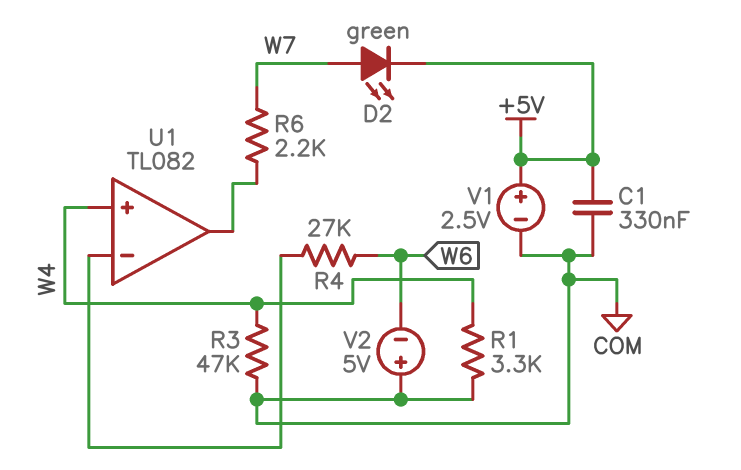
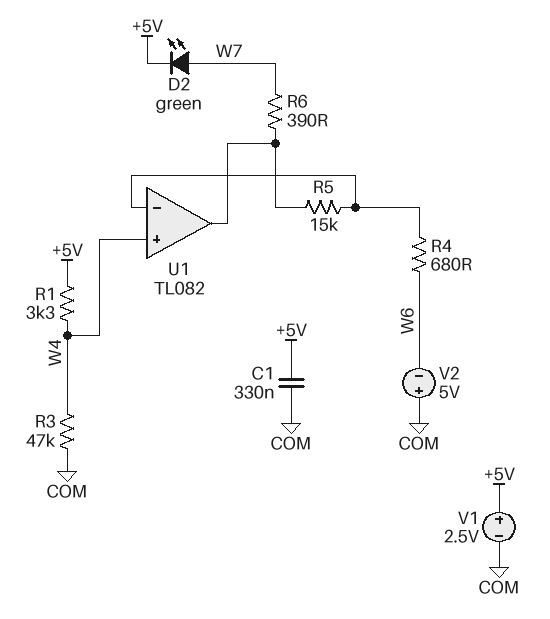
R1: 3.3k (COM, W4) -> 3.3k (+5V, W4)
R4: 27k (U1/in-, W6) -> 680 (U1/in-, W6)
R5: none -> 15k (U1/in-, U1/out)
R6: 2.2k (U1/out, W7) -> 390 (U1/out, W7)

